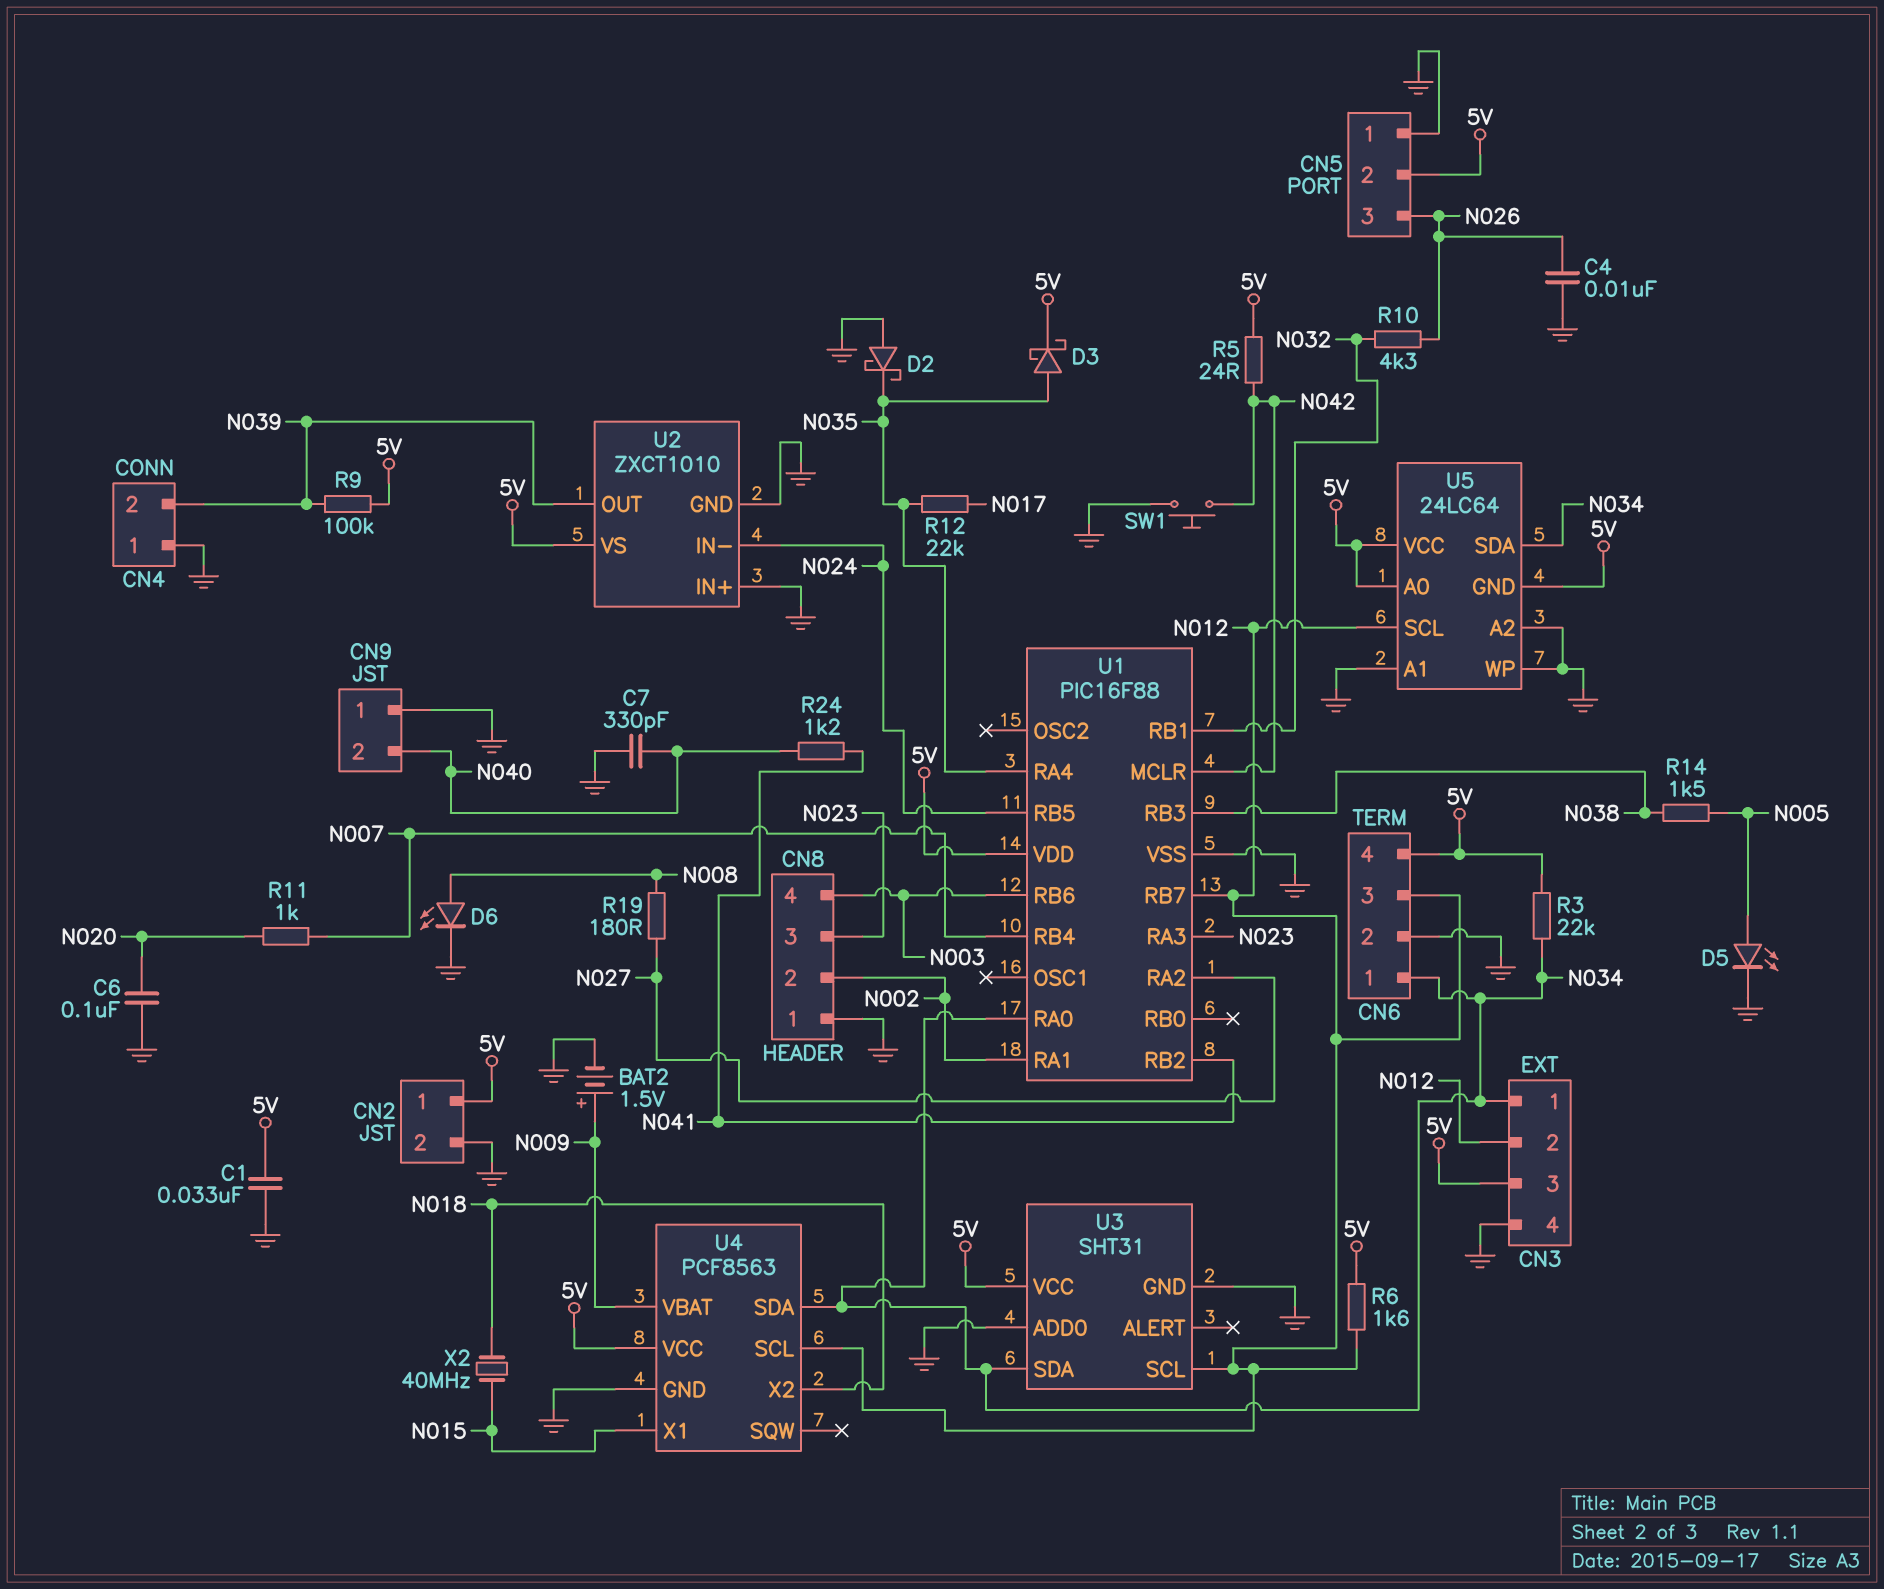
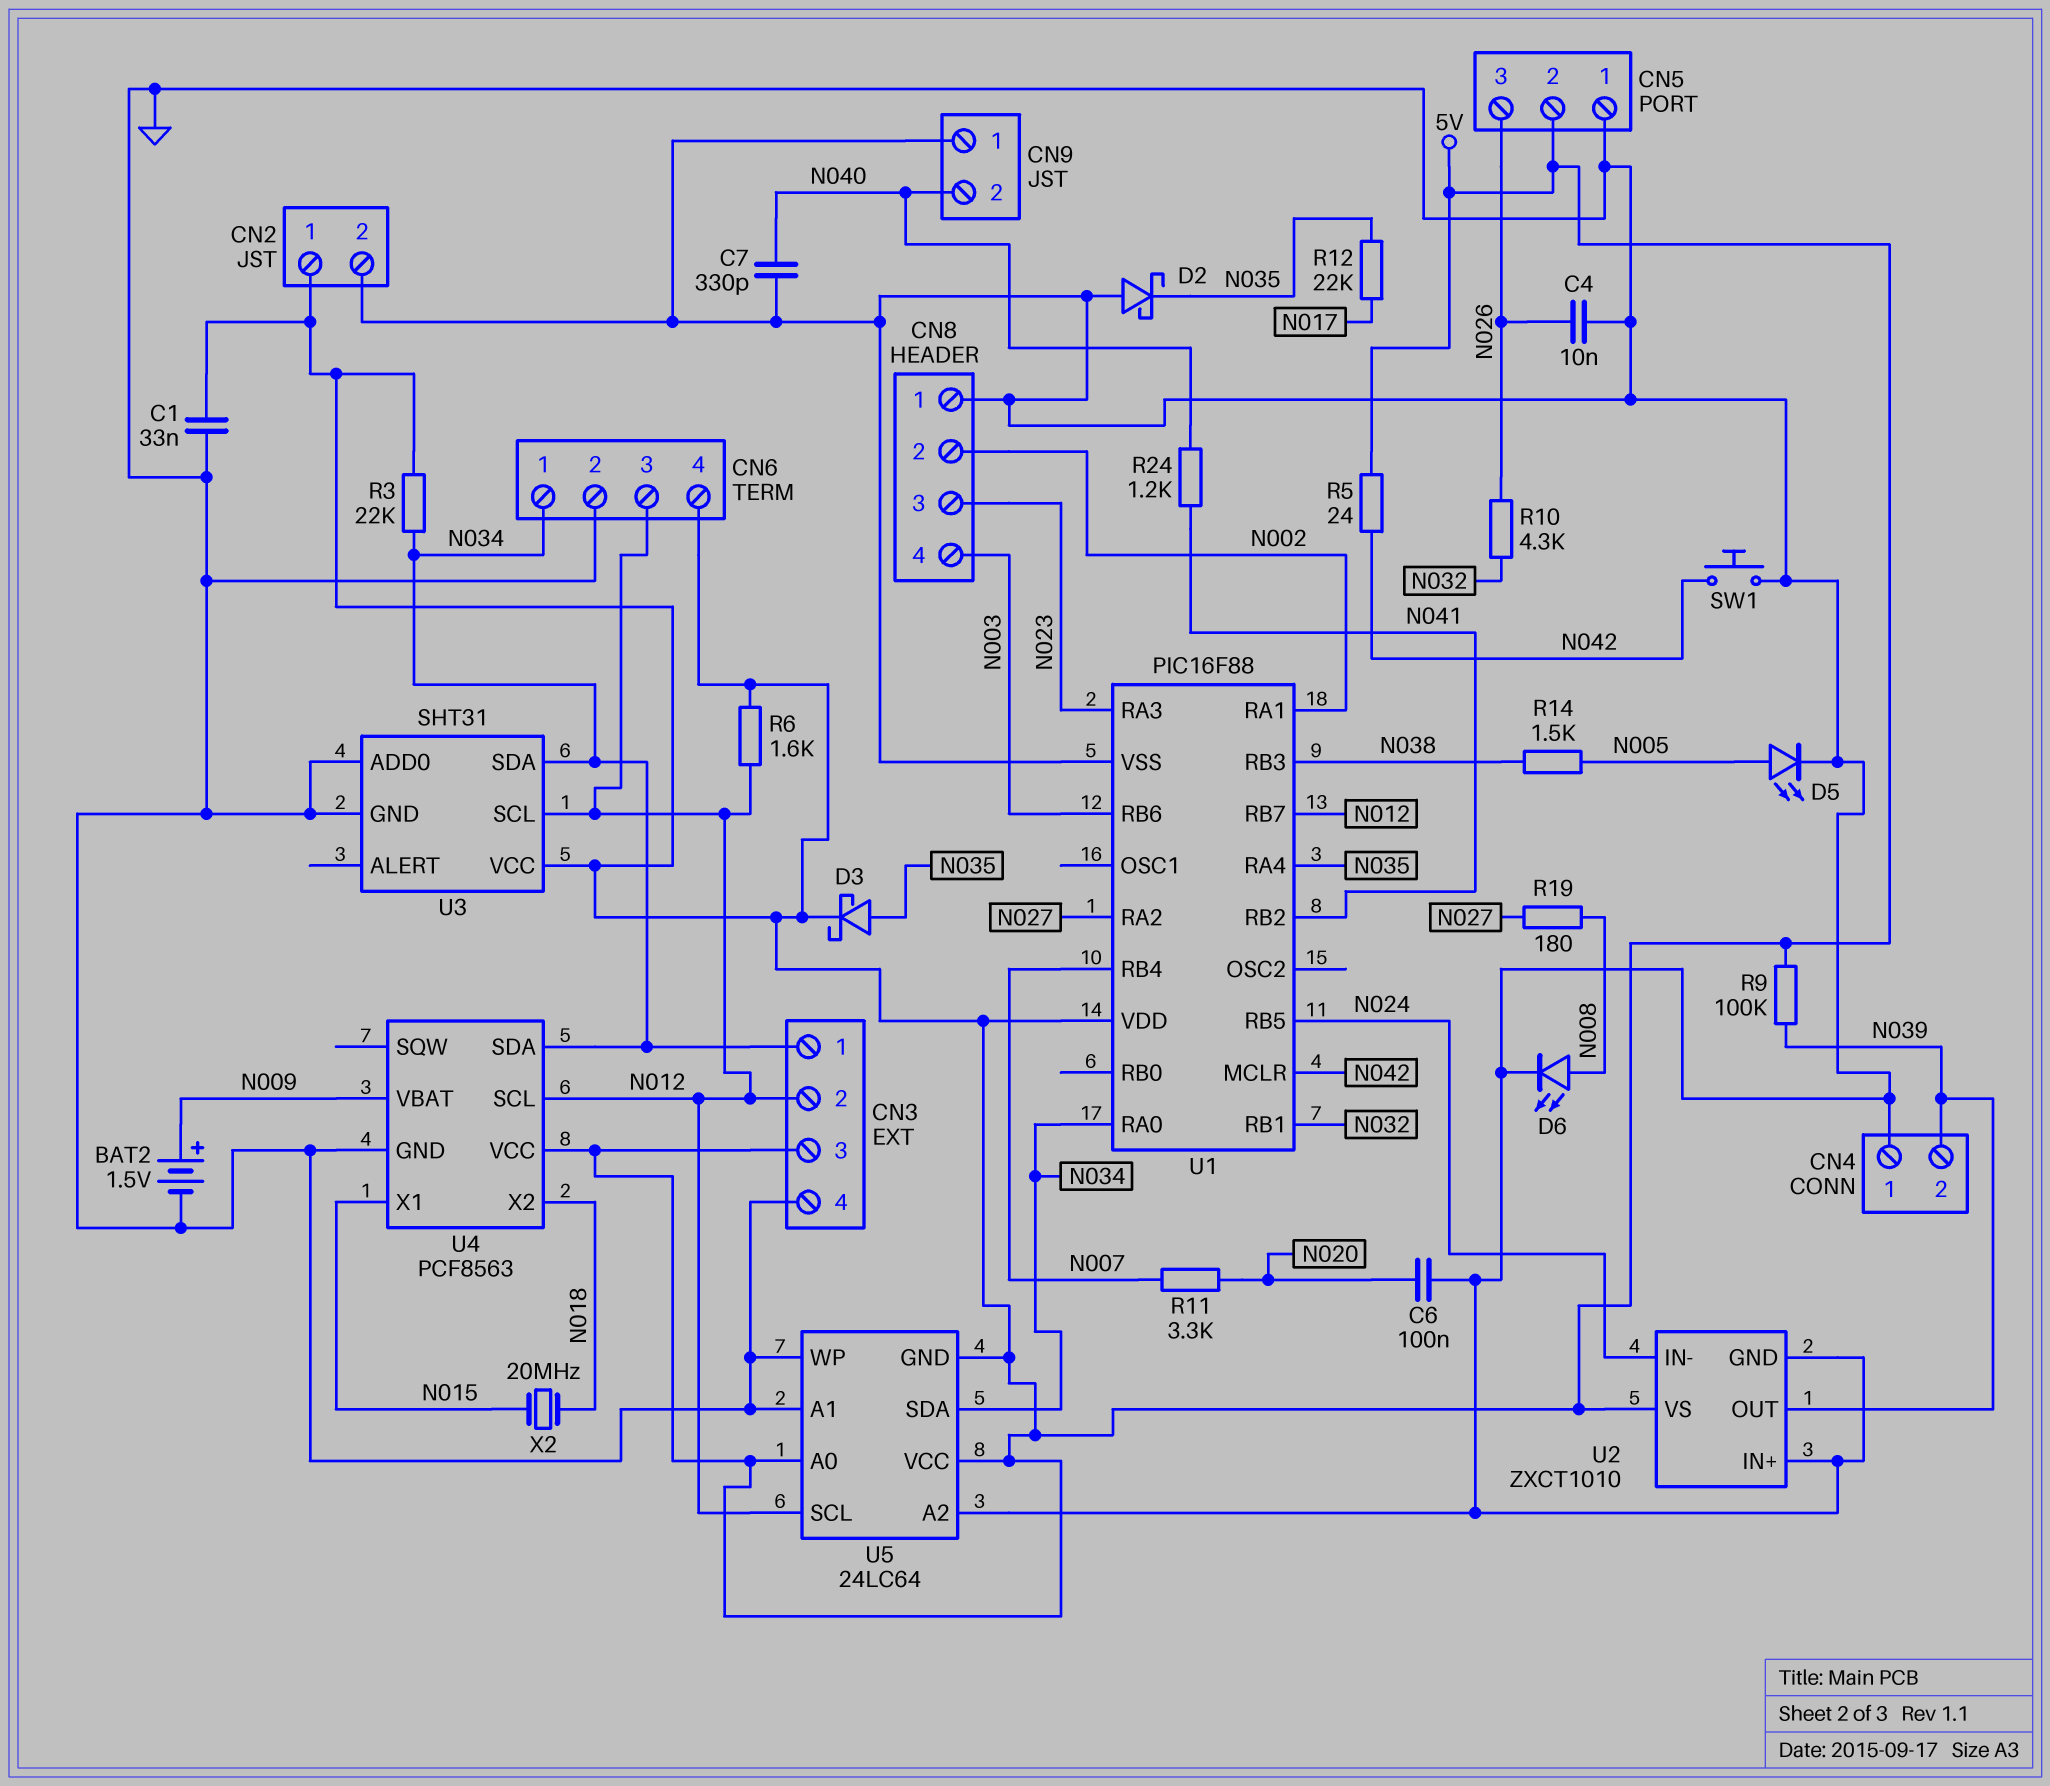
R11: 1k (N007, N020) -> 3.3k (N007, N020)
X2: 40MHz (N015, N018) -> 20MHz (N015, N018)

